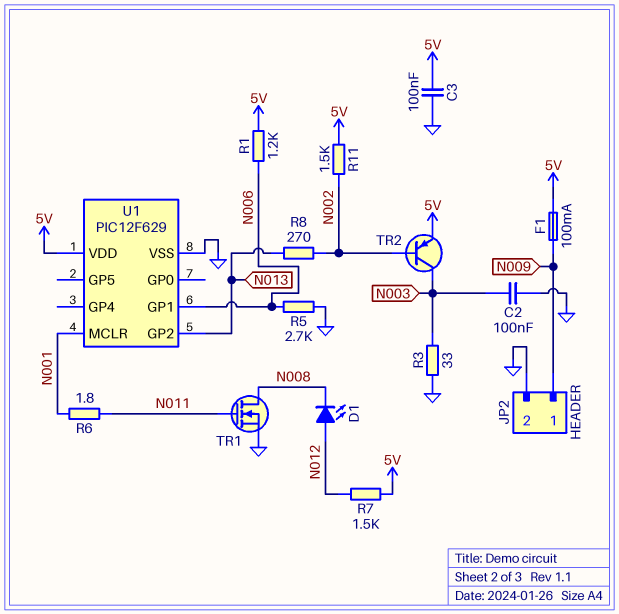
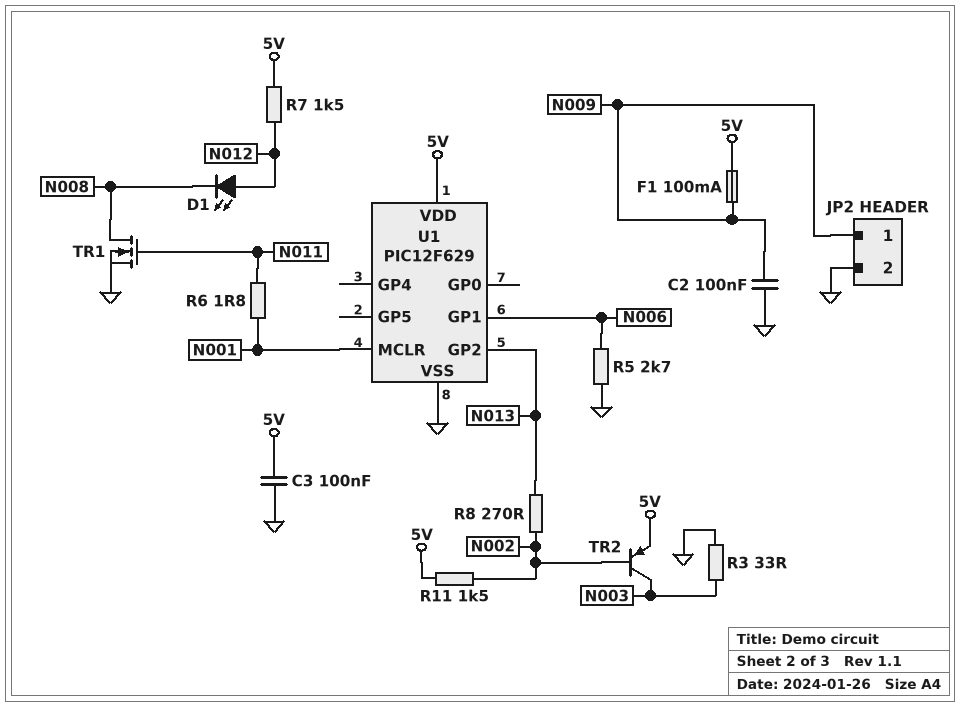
C2: 100nF (GND, N003) -> 100nF (GND, N009)
R1: 1.2k (5V, N006) -> none

